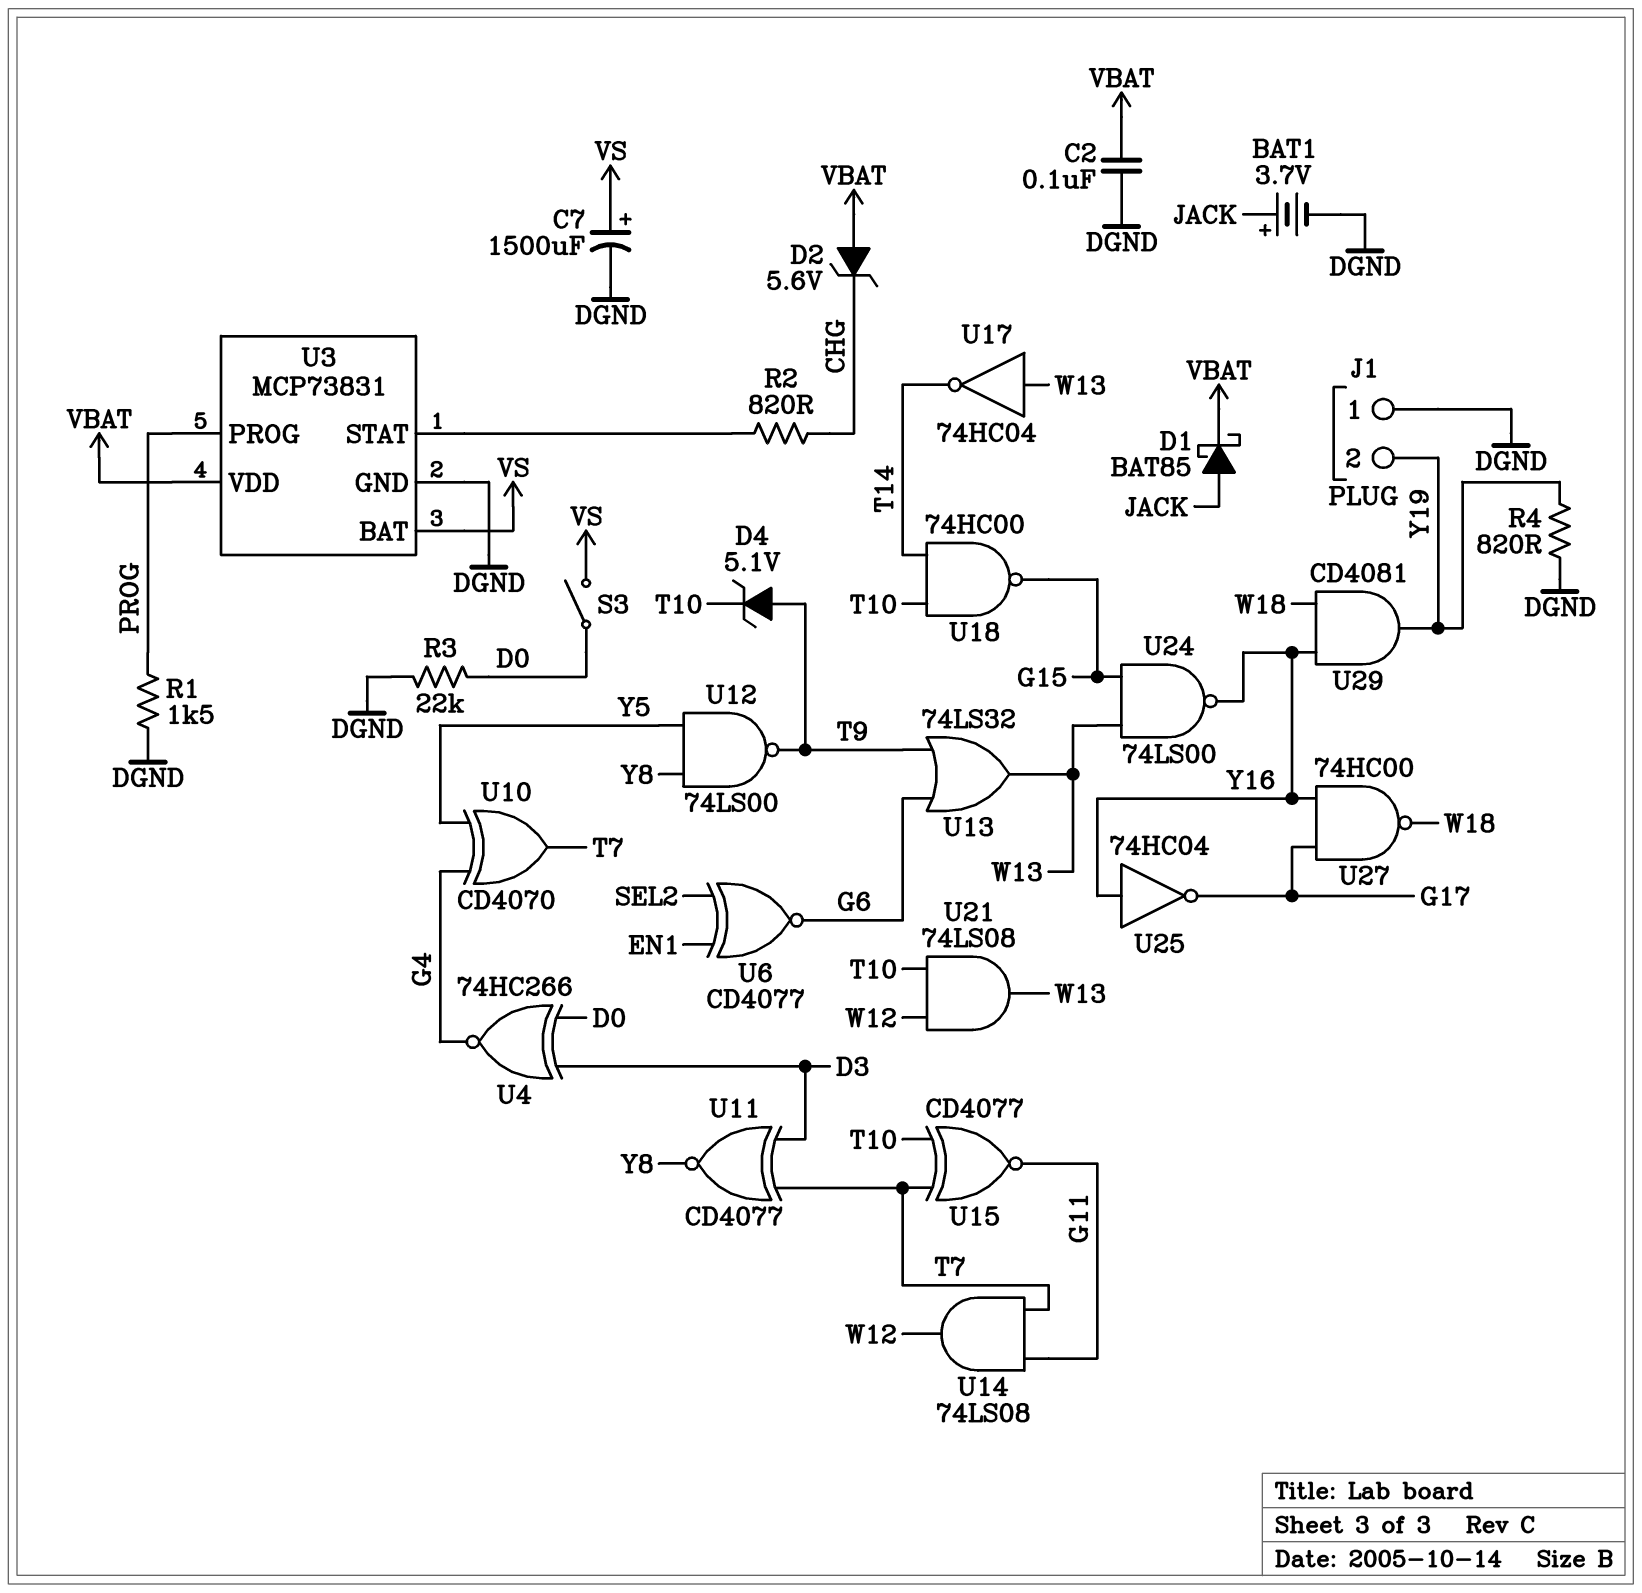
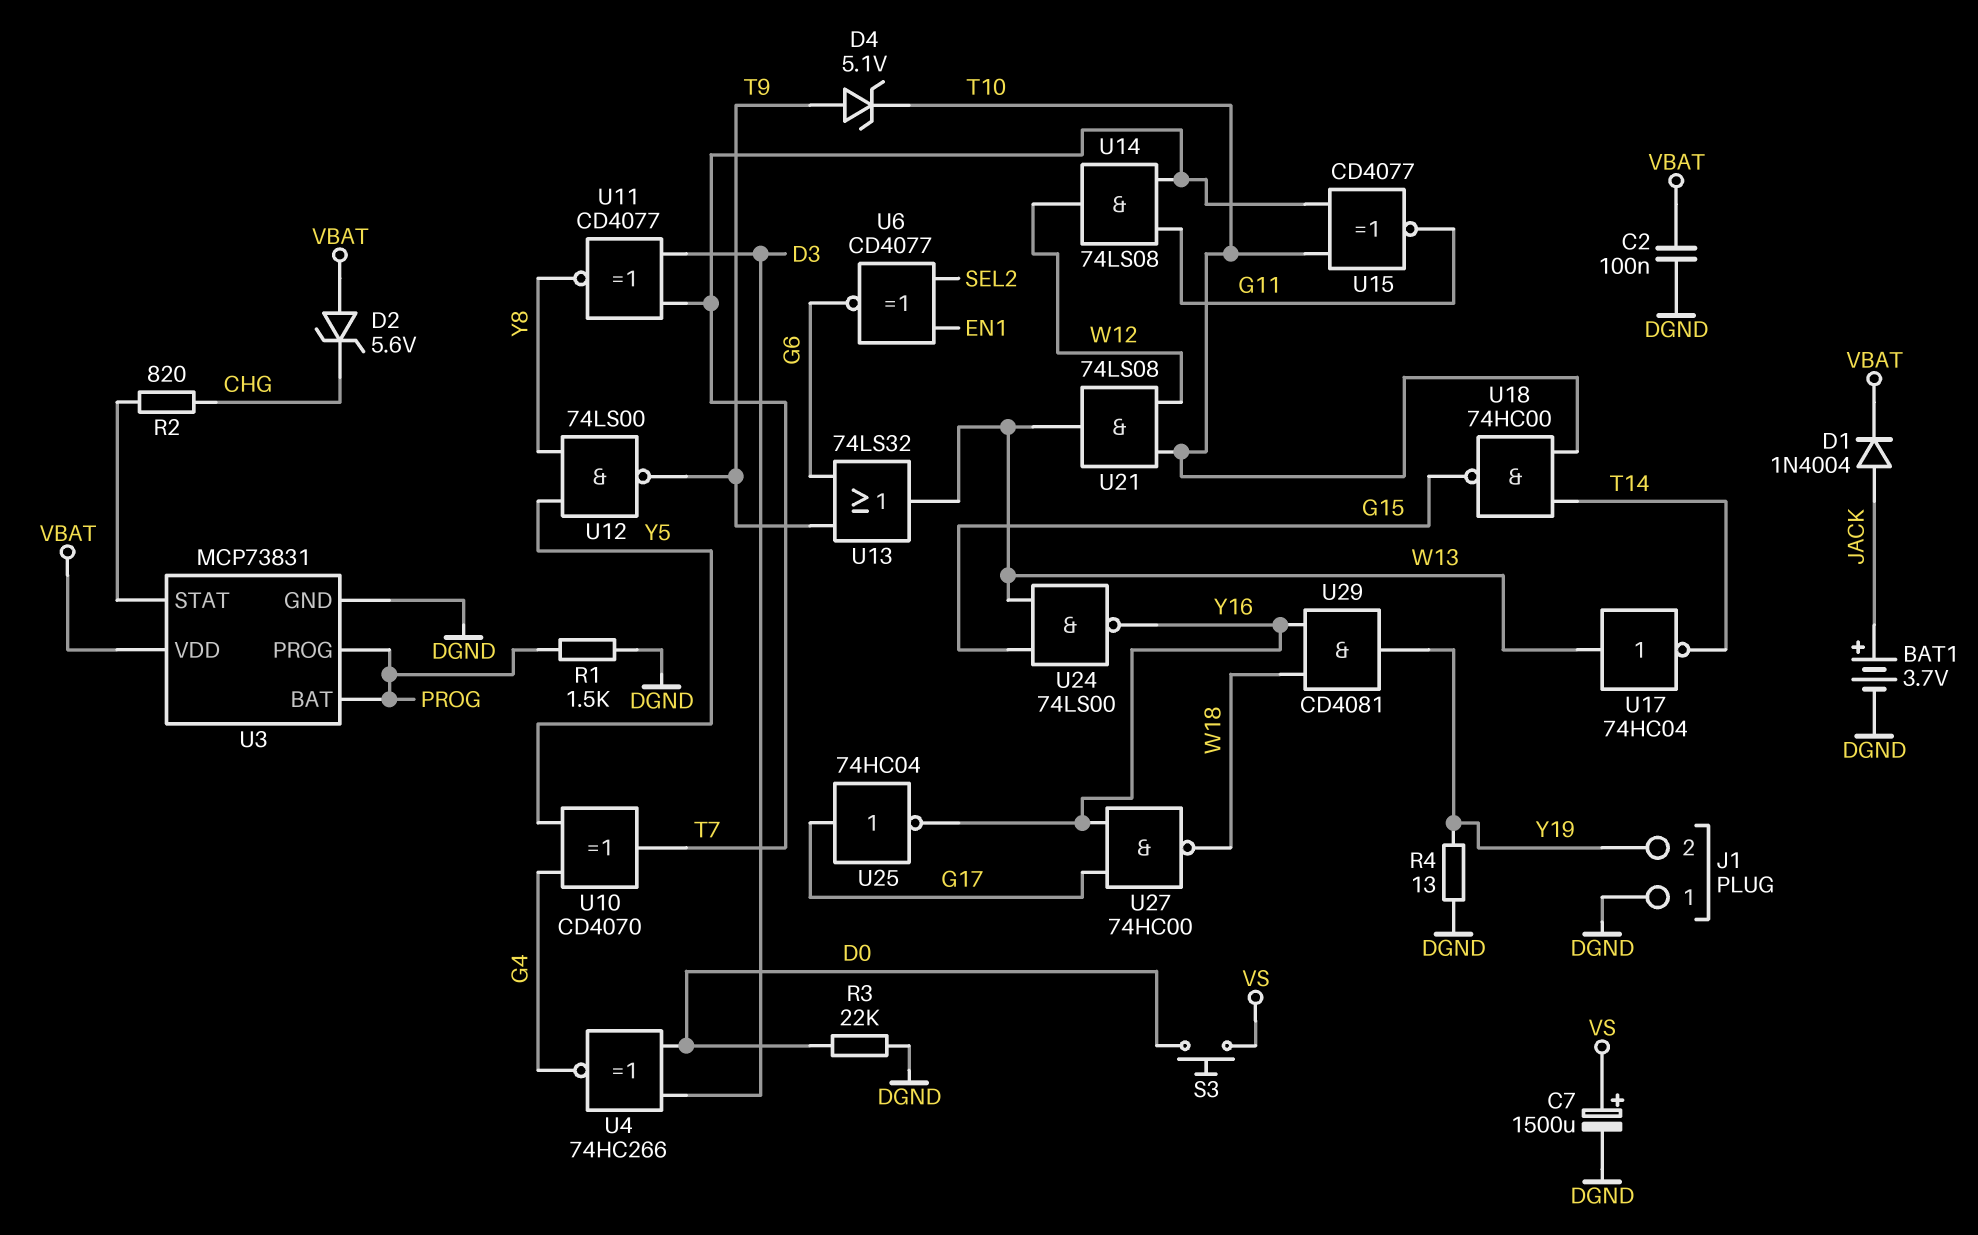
D1: schottky BAT85 (A JACK, K VBAT) -> diode 1N4004 (A JACK, K VBAT)
R4: 820 (DGND, Y19) -> 13 (DGND, Y19)
S3: switch (D0, VS) -> button (D0, VS)
U3 pin BAT: VS -> PROG
U25: NOT 74HC04 (in Y16, out G17) -> NOT 74HC04 (in G17, out Y16)

